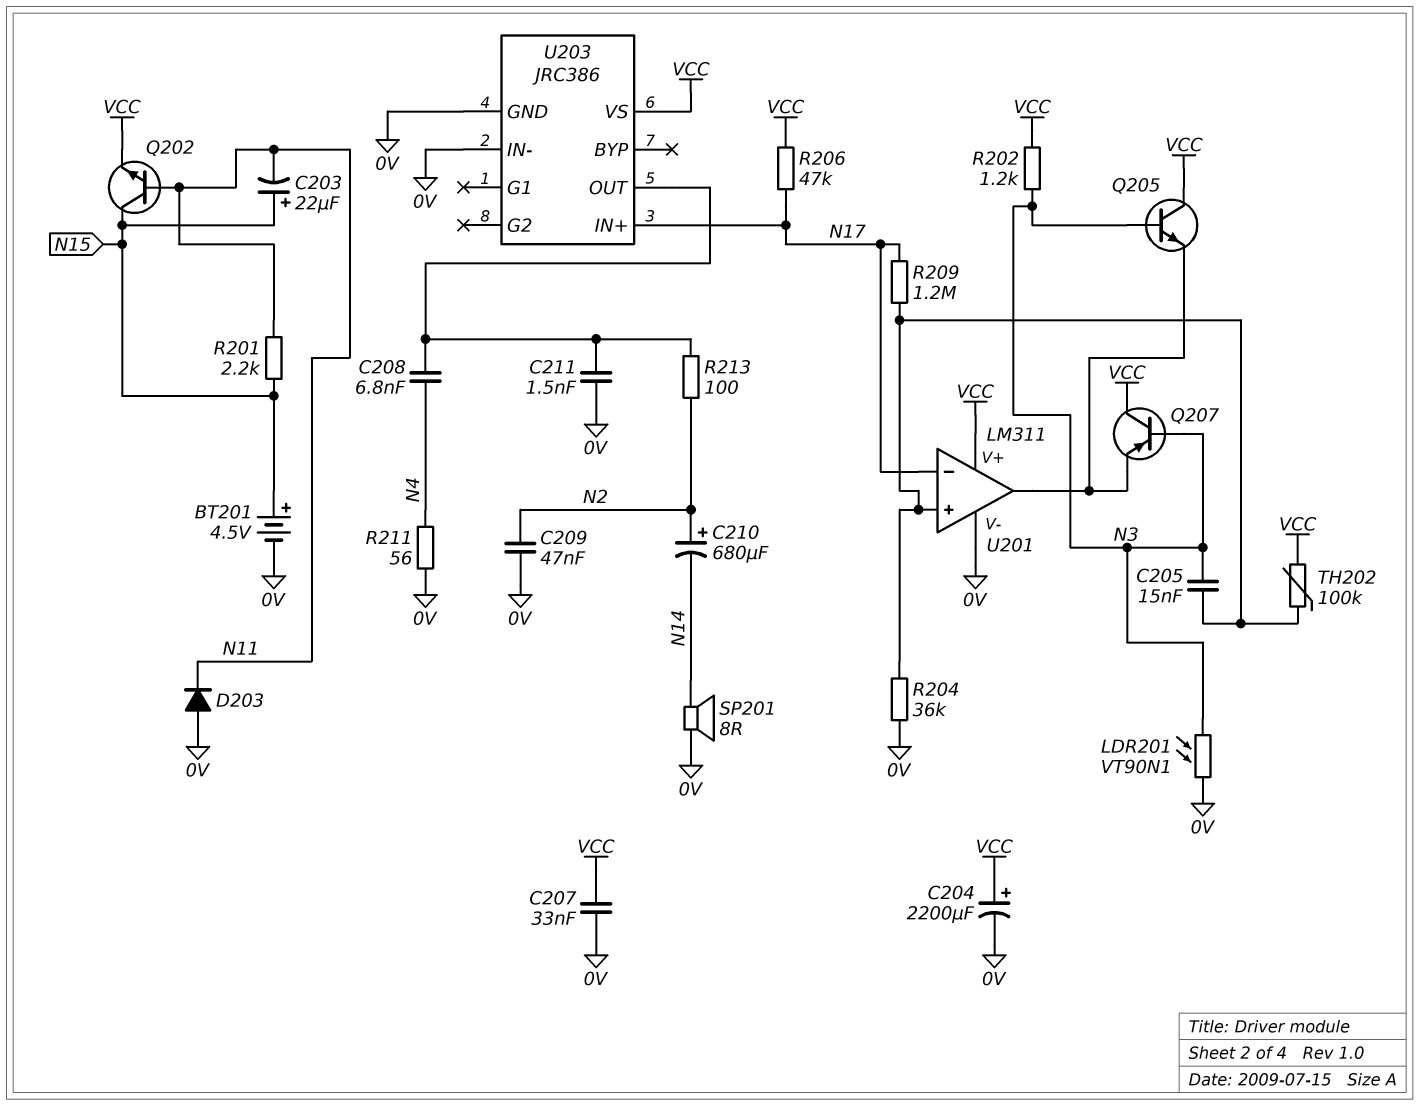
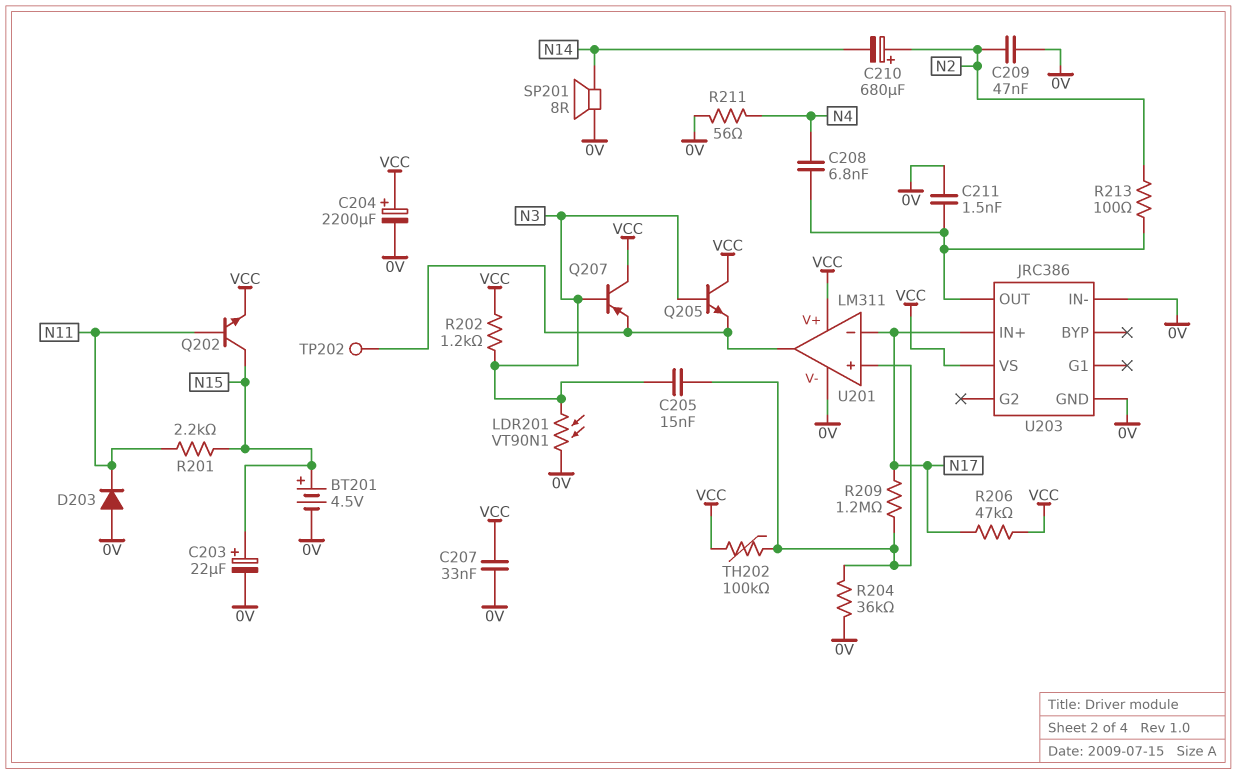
C203: 22uF (plus N15, minus N11) -> 22uF (plus N15, minus 0V)
TP202: none -> test point (U201/out)

